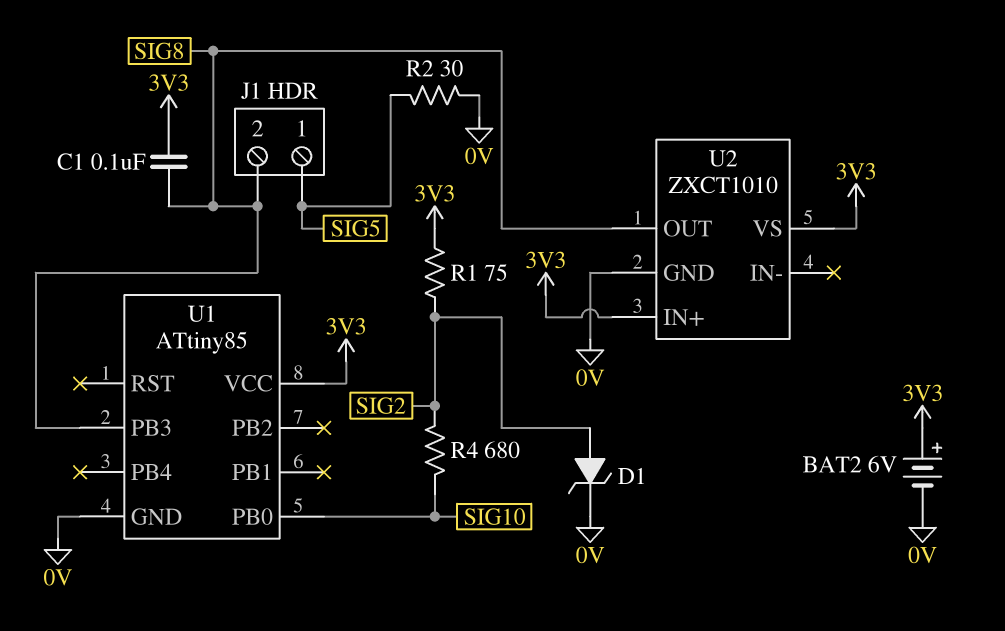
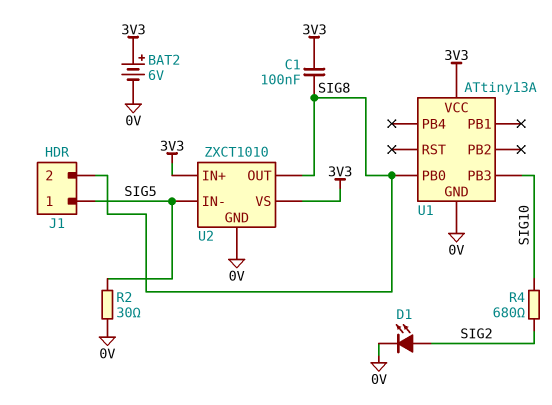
D1: zener (A SIG2, K 0V) -> LED (A SIG2, K 0V)
R1: 75 (3V3, SIG2) -> none
U1: ATtiny85 -> ATtiny13A
U1 pin PB0: SIG10 -> SIG8
U1 pin PB3: SIG8 -> SIG10
U2 pin IN-: none -> SIG5

